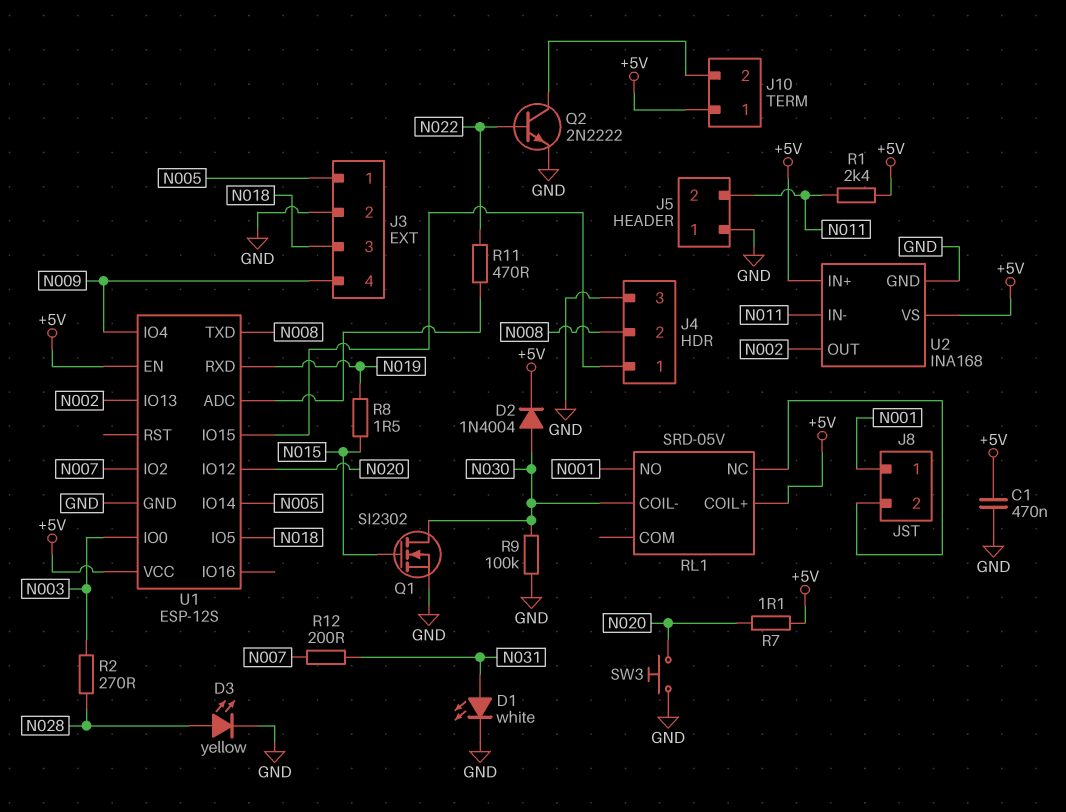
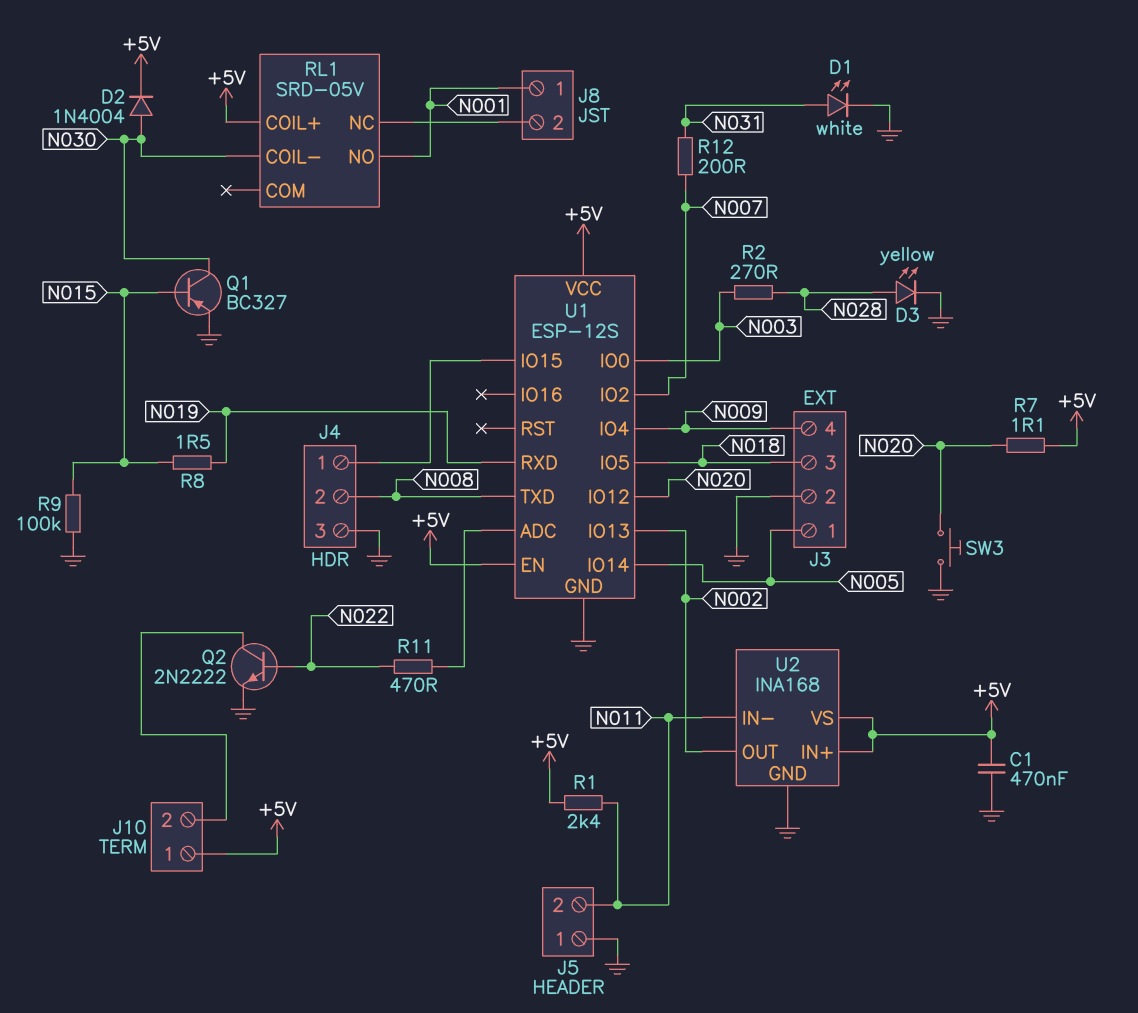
Q1: NMOS SI2302 (G N015, D N030, S GND) -> PNP BC327 (B N015, C N030, E GND)
R9: 100k (GND, N030) -> 100k (GND, N015)

